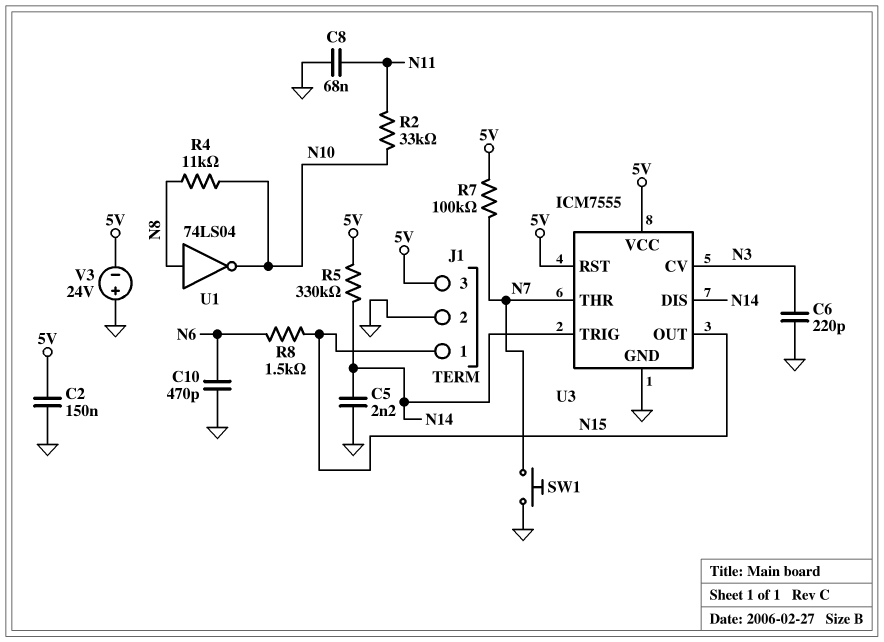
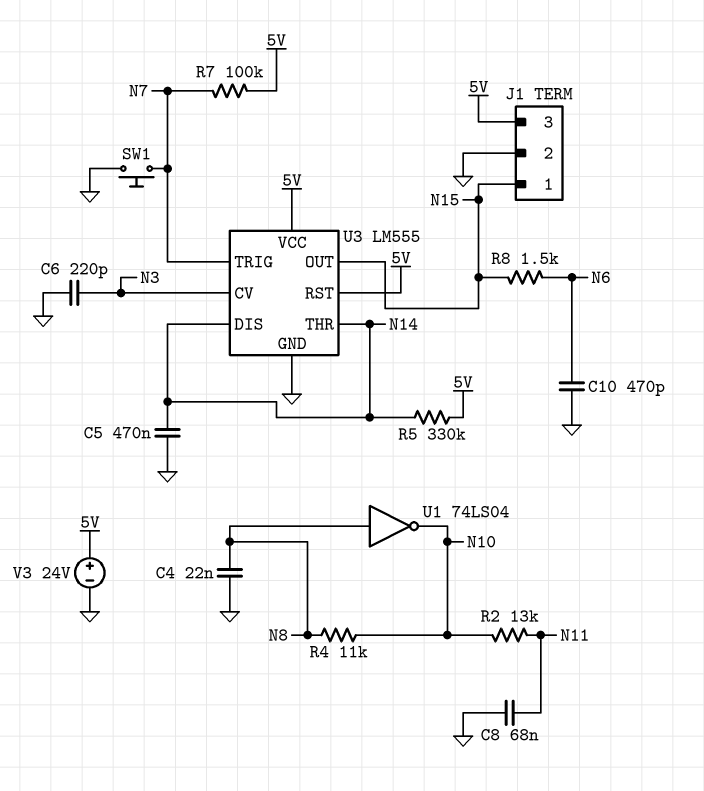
C2: 150nF (5V, GND) -> none
C4: none -> 22nF (GND, N8)
C5: 2.2nF (GND, N14) -> 470nF (GND, N14)
R2: 33k (N10, N11) -> 13k (N10, N11)
U3: ICM7555 -> LM555
U3 pin THR: N7 -> N14
U3 pin TRIG: N14 -> N7
V3: 24V (plus GND, minus 5V) -> 24V (plus 5V, minus GND)

